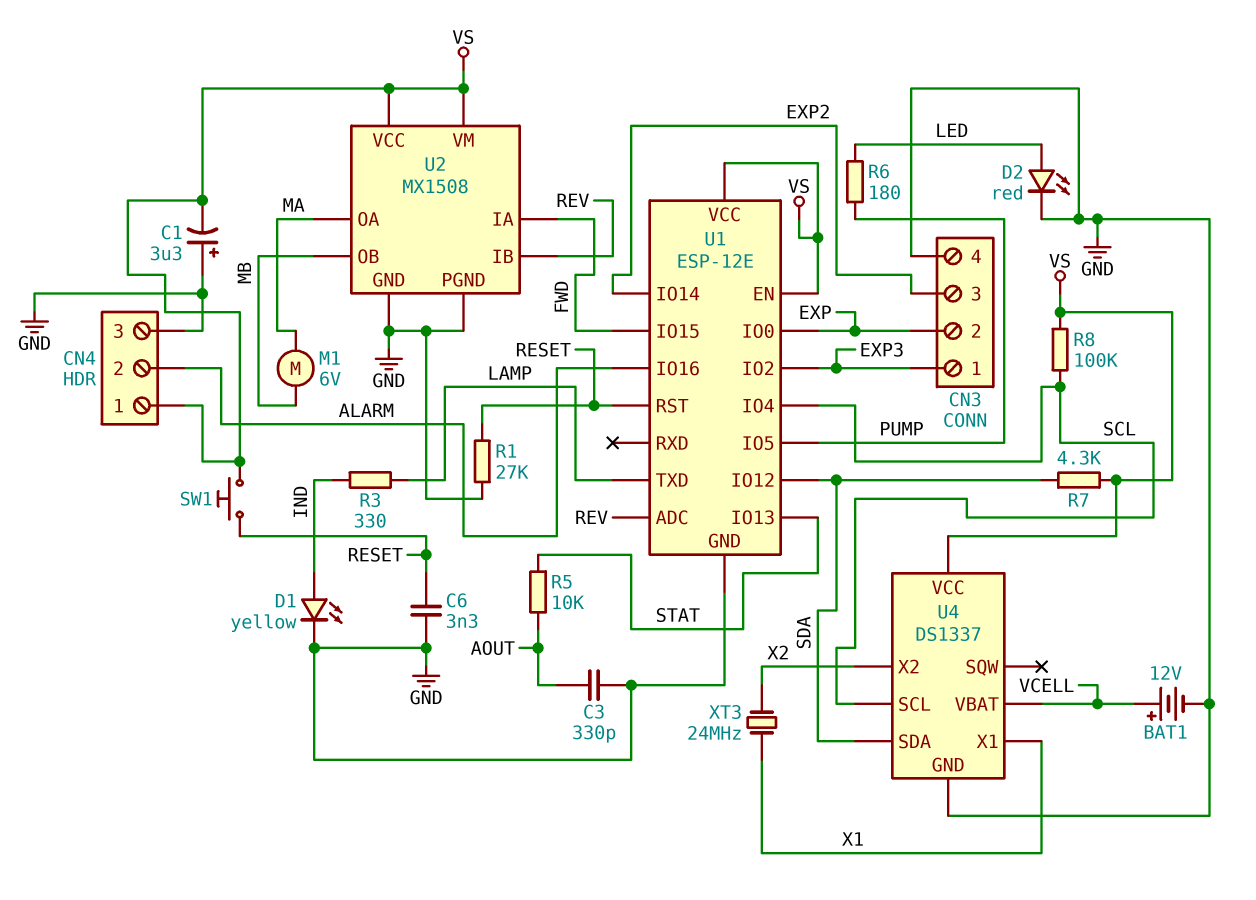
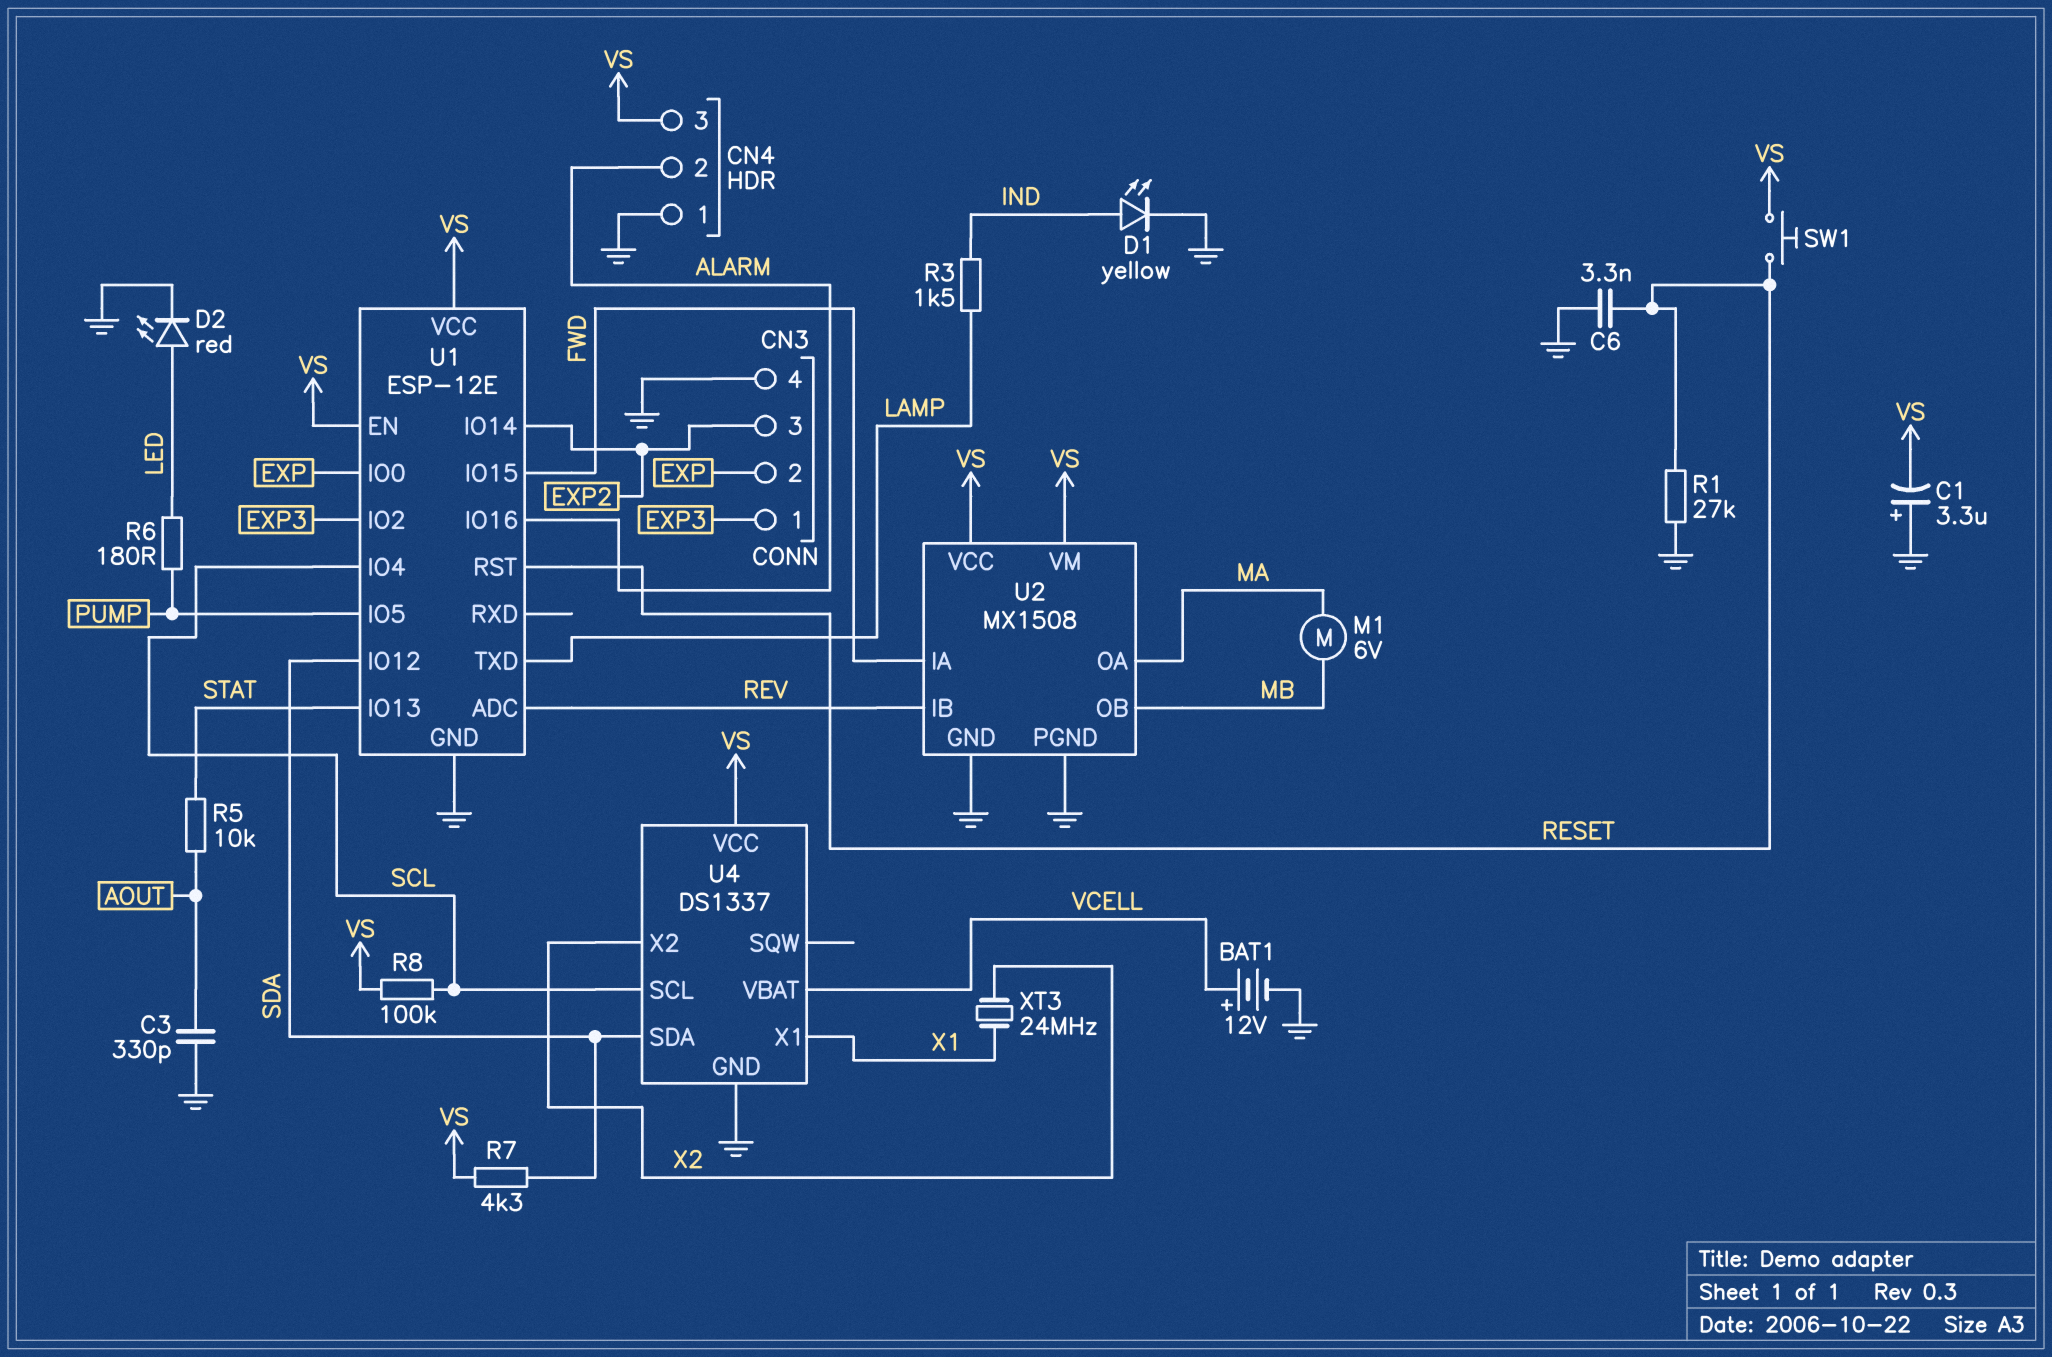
CN4 pin 1: VS -> GND
CN4 pin 3: GND -> VS
R3: 330 (IND, LAMP) -> 1.5k (IND, LAMP)

